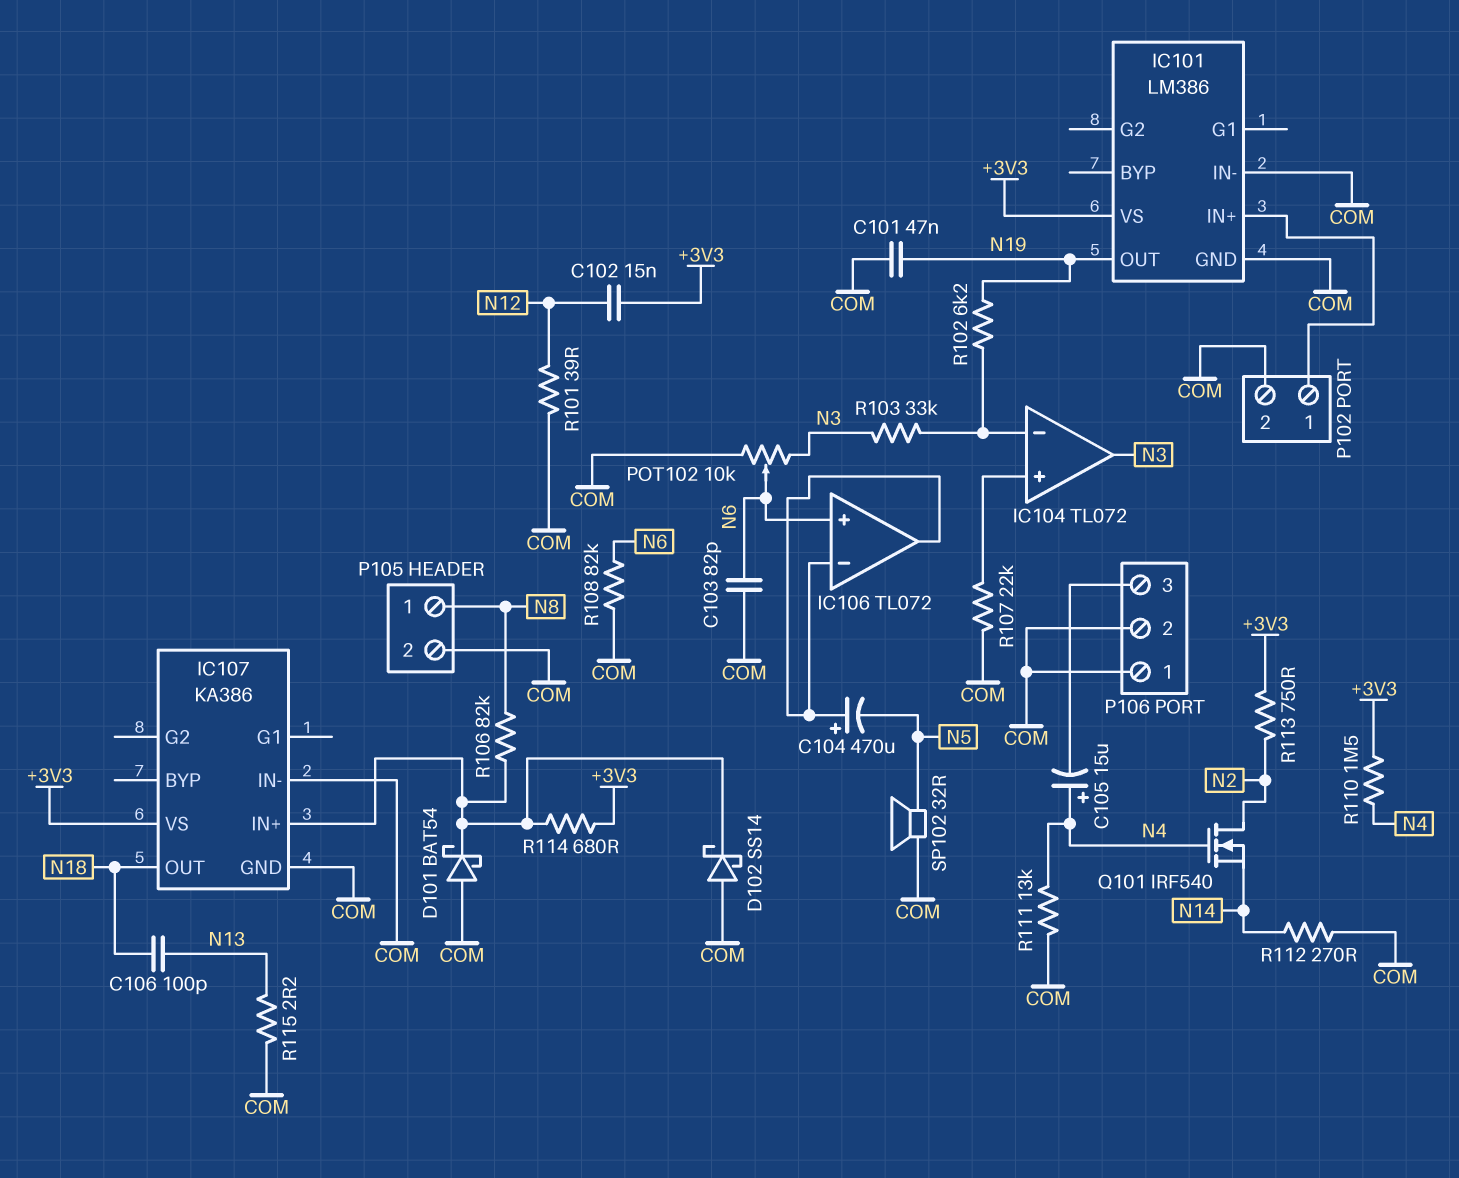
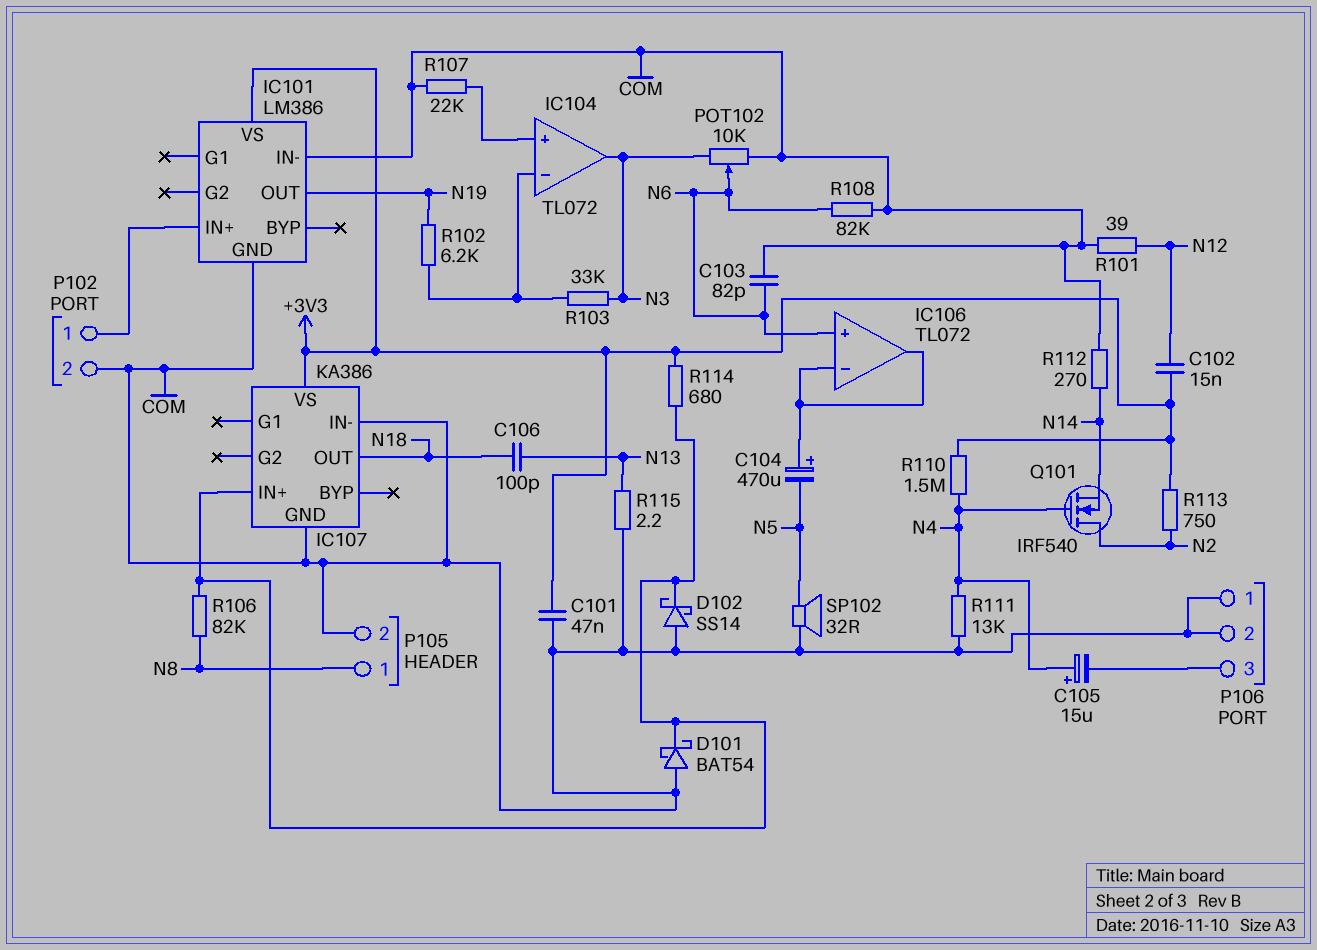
C101: 47nF (COM, N19) -> 47nF (+3V3, COM)

